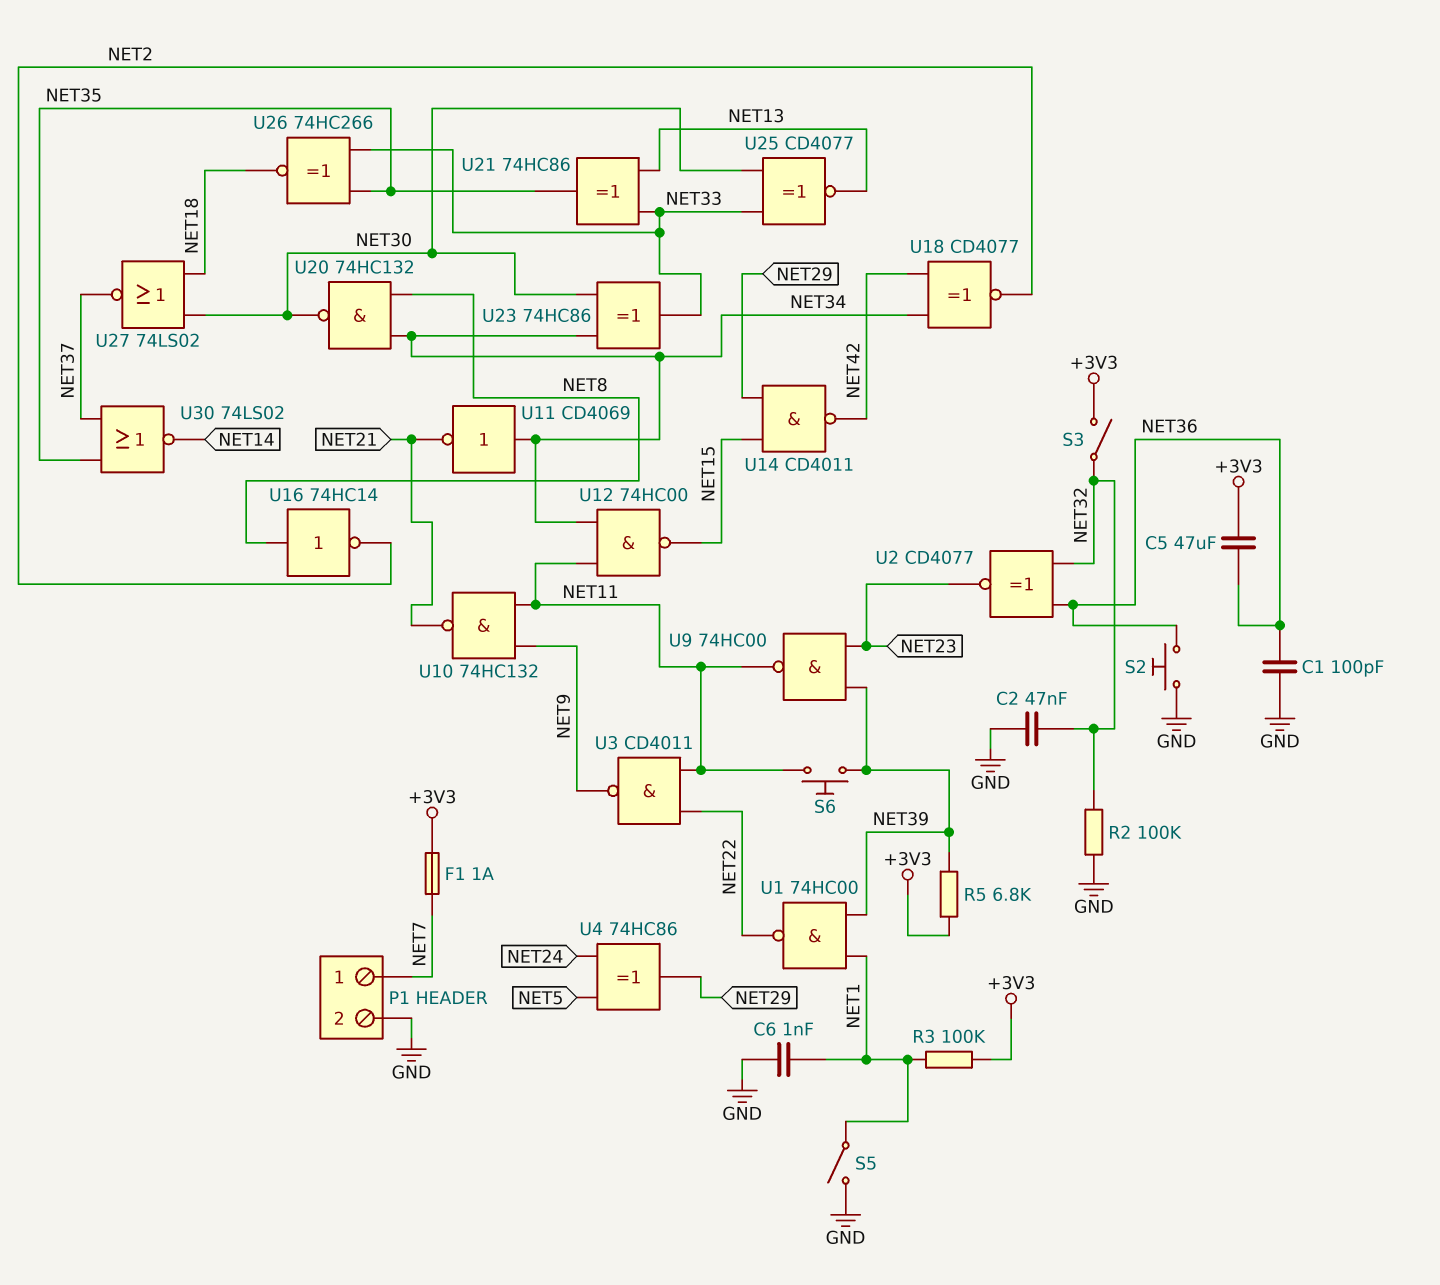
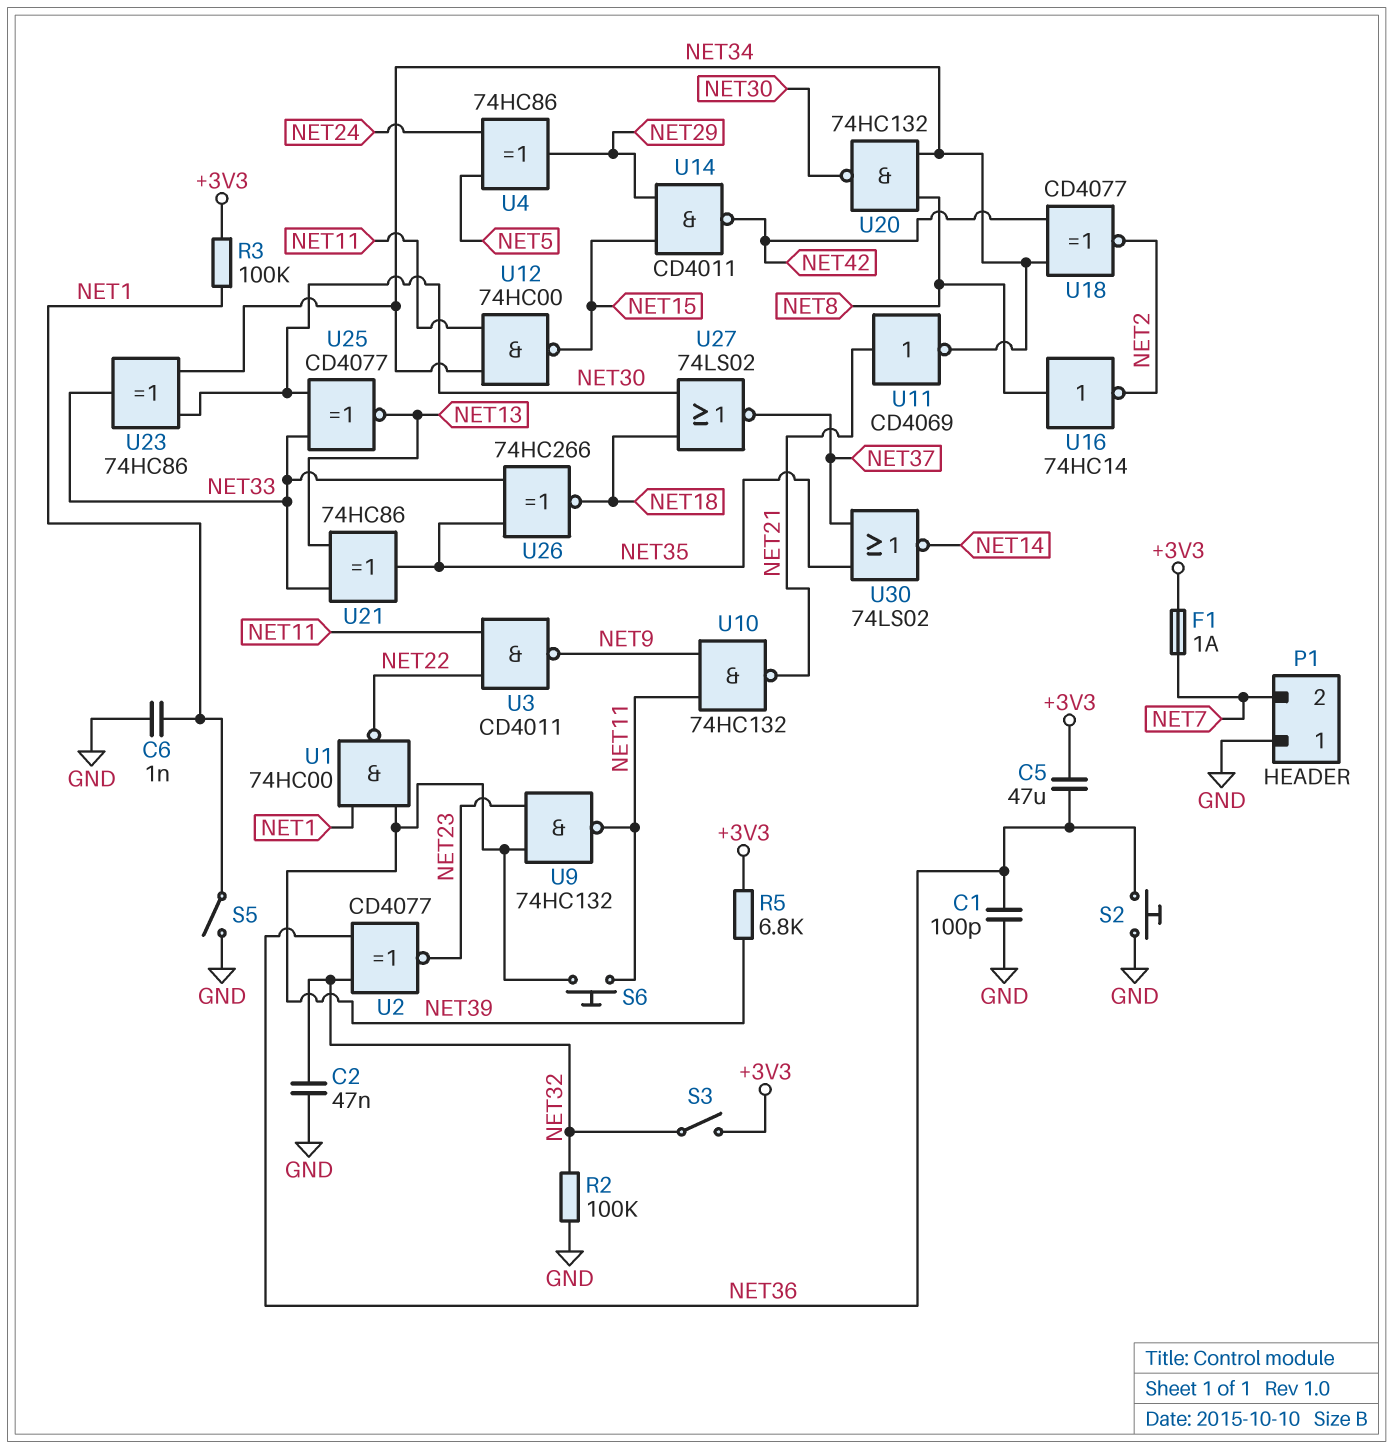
P1 pin 1: NET7 -> GND
P1 pin 2: GND -> NET7
U9: NAND 74HC00 (in NET23, in NET39, out NET11) -> NAND 74HC132 (in NET23, in NET39, out NET11)
U11: NOT CD4069 (in NET34, out NET21) -> NOT CD4069 (in NET21, out NET34)

